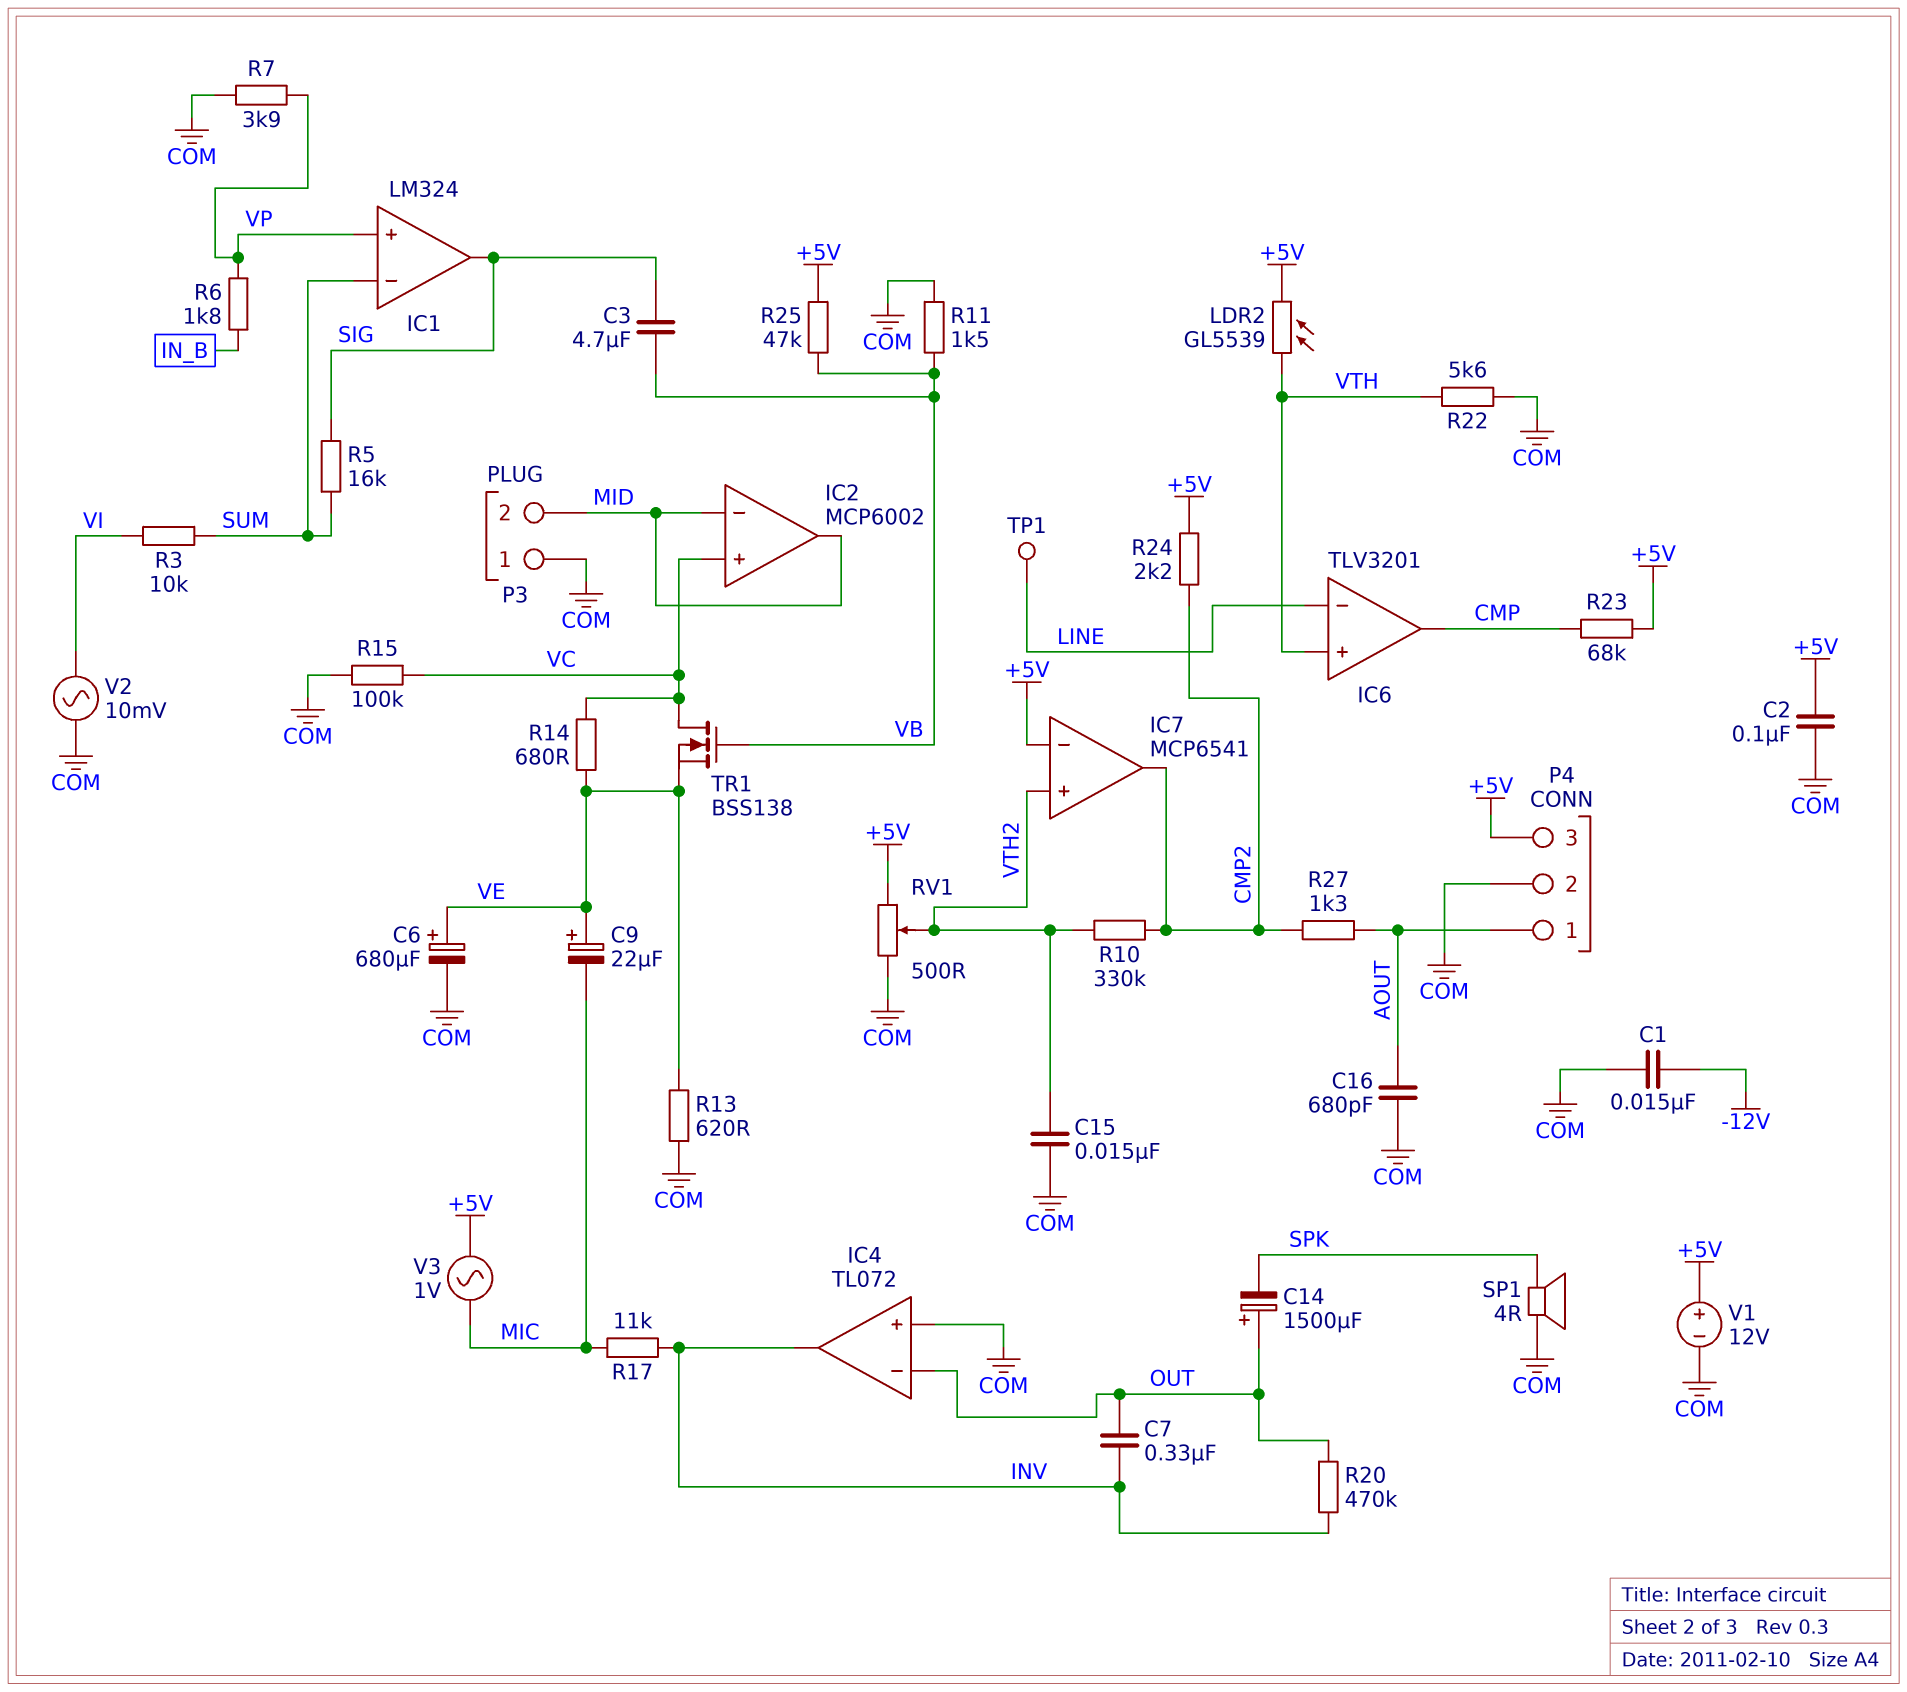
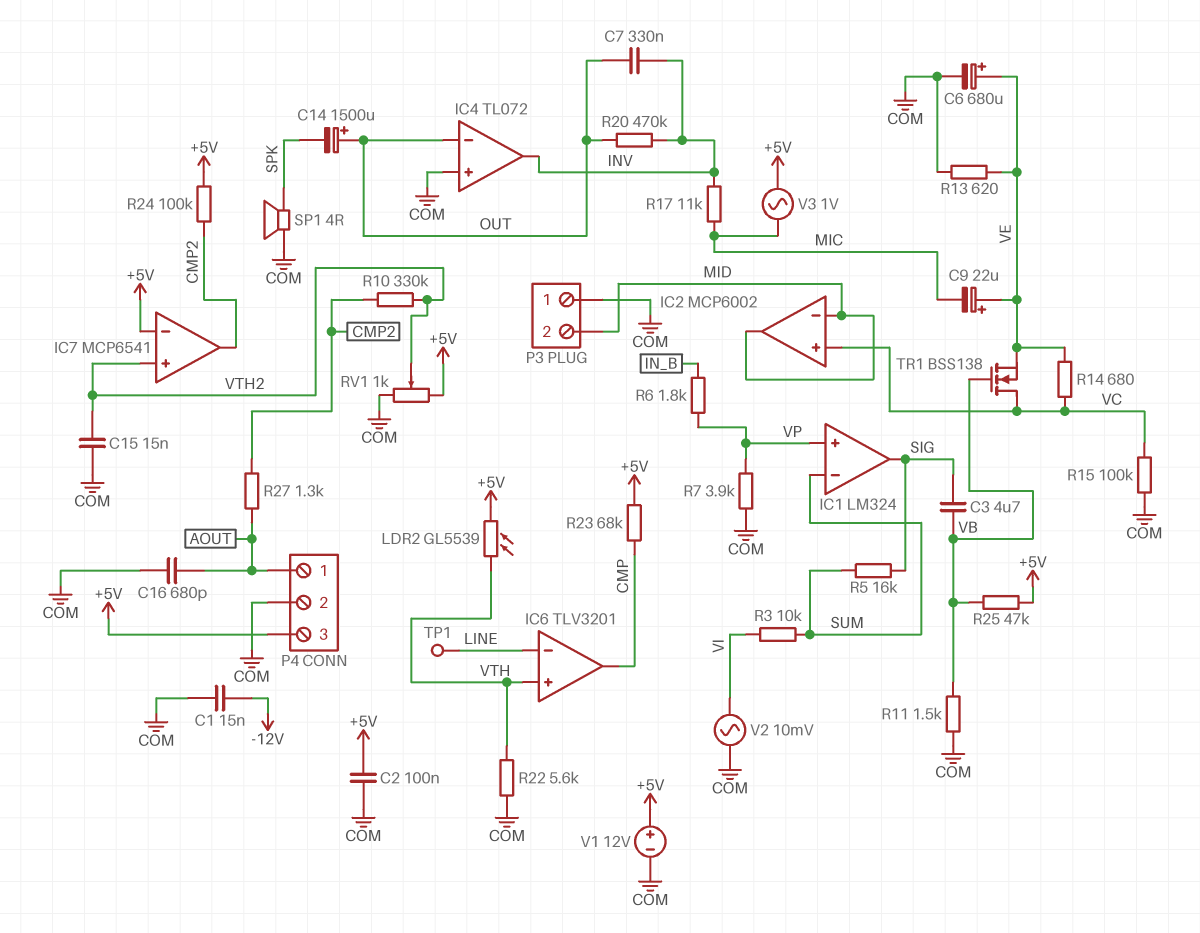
R24: 2.2k (+5V, CMP2) -> 100k (+5V, CMP2)
RV1: 500 (+5V, COM, wiper VTH2) -> 1k (+5V, COM, wiper VTH2)

